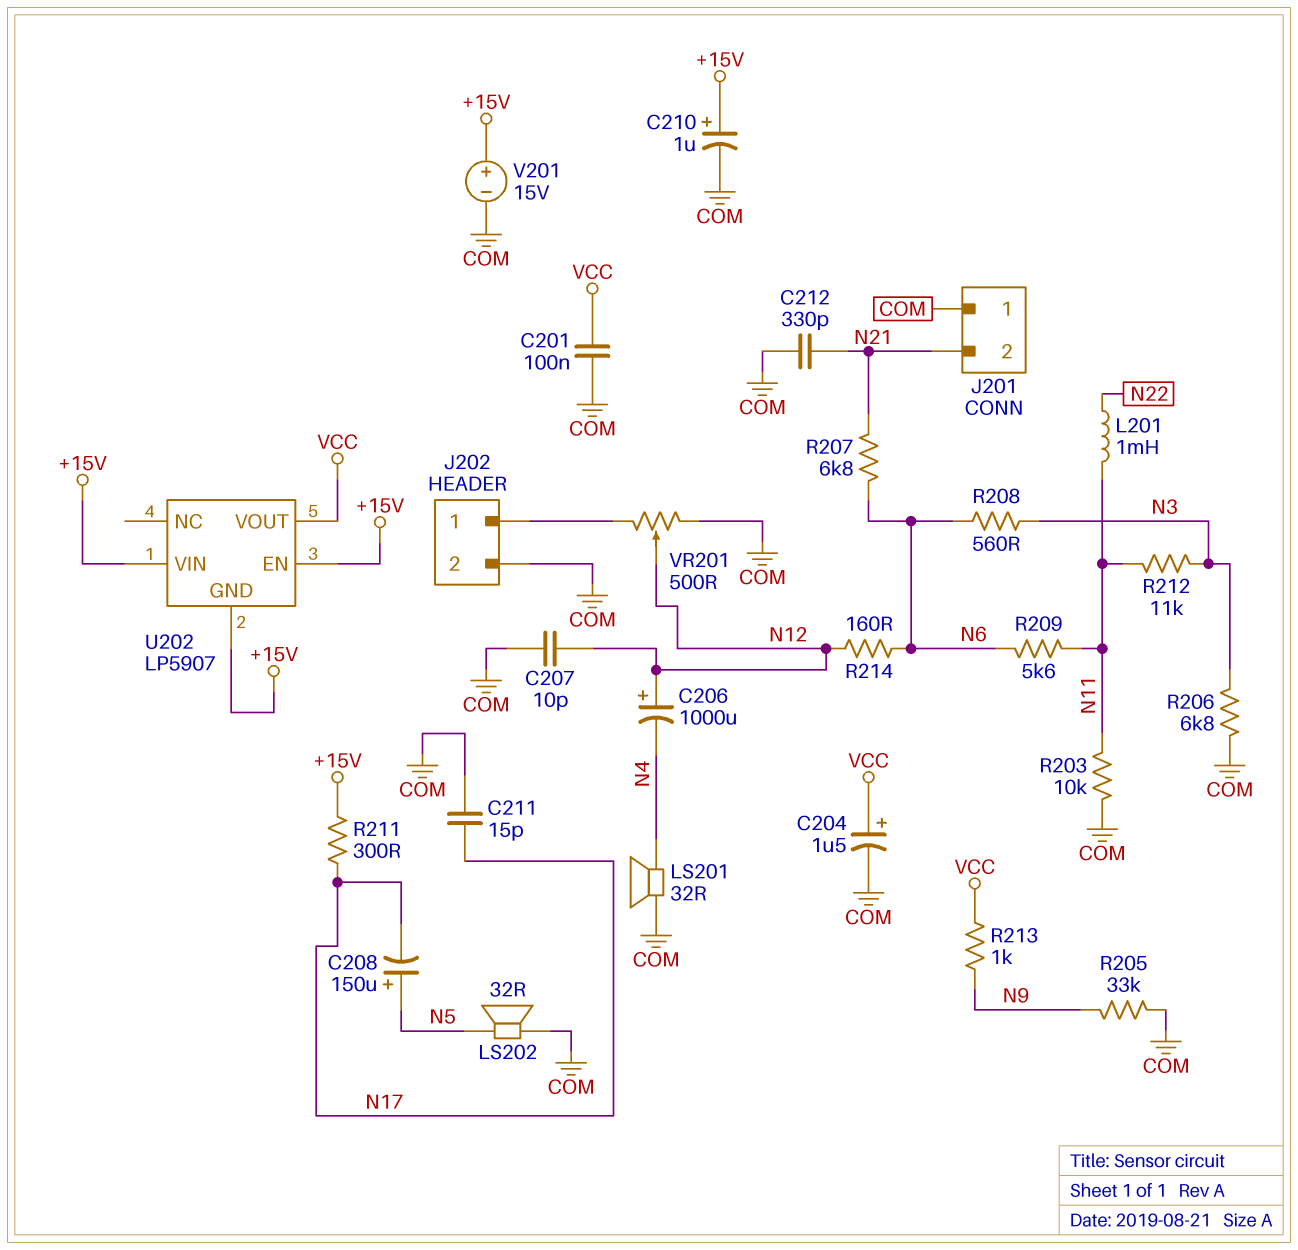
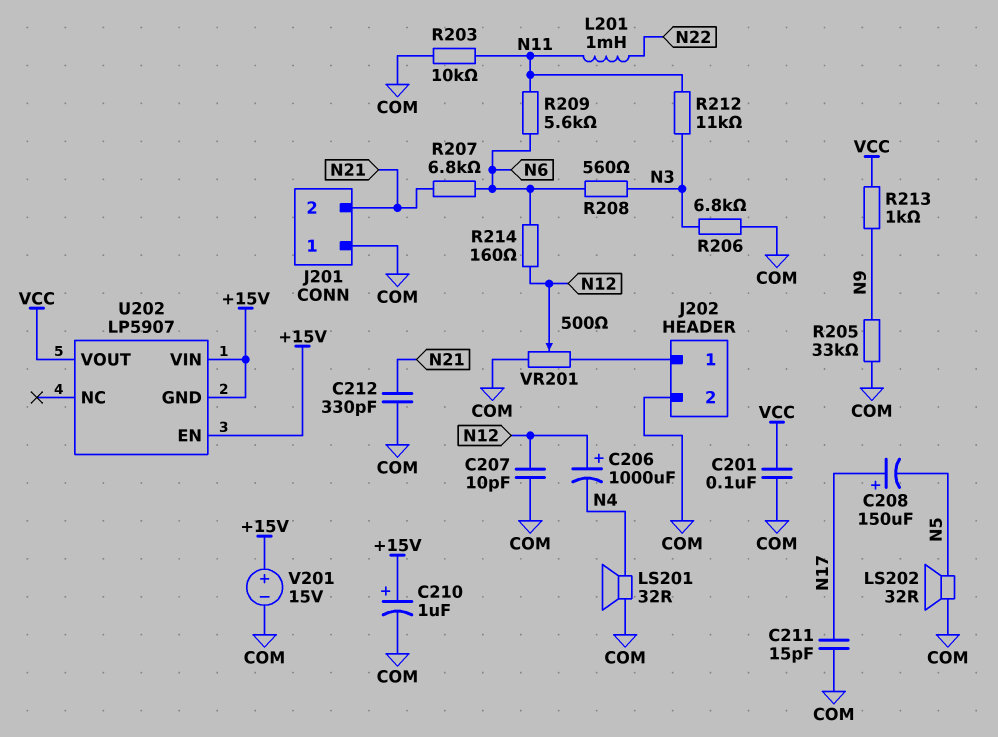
C204: 1.5uF (plus VCC, minus COM) -> none
C208: 150uF (plus N5, minus N17) -> 150uF (plus N17, minus N5)
R211: 300 (+15V, N17) -> none

